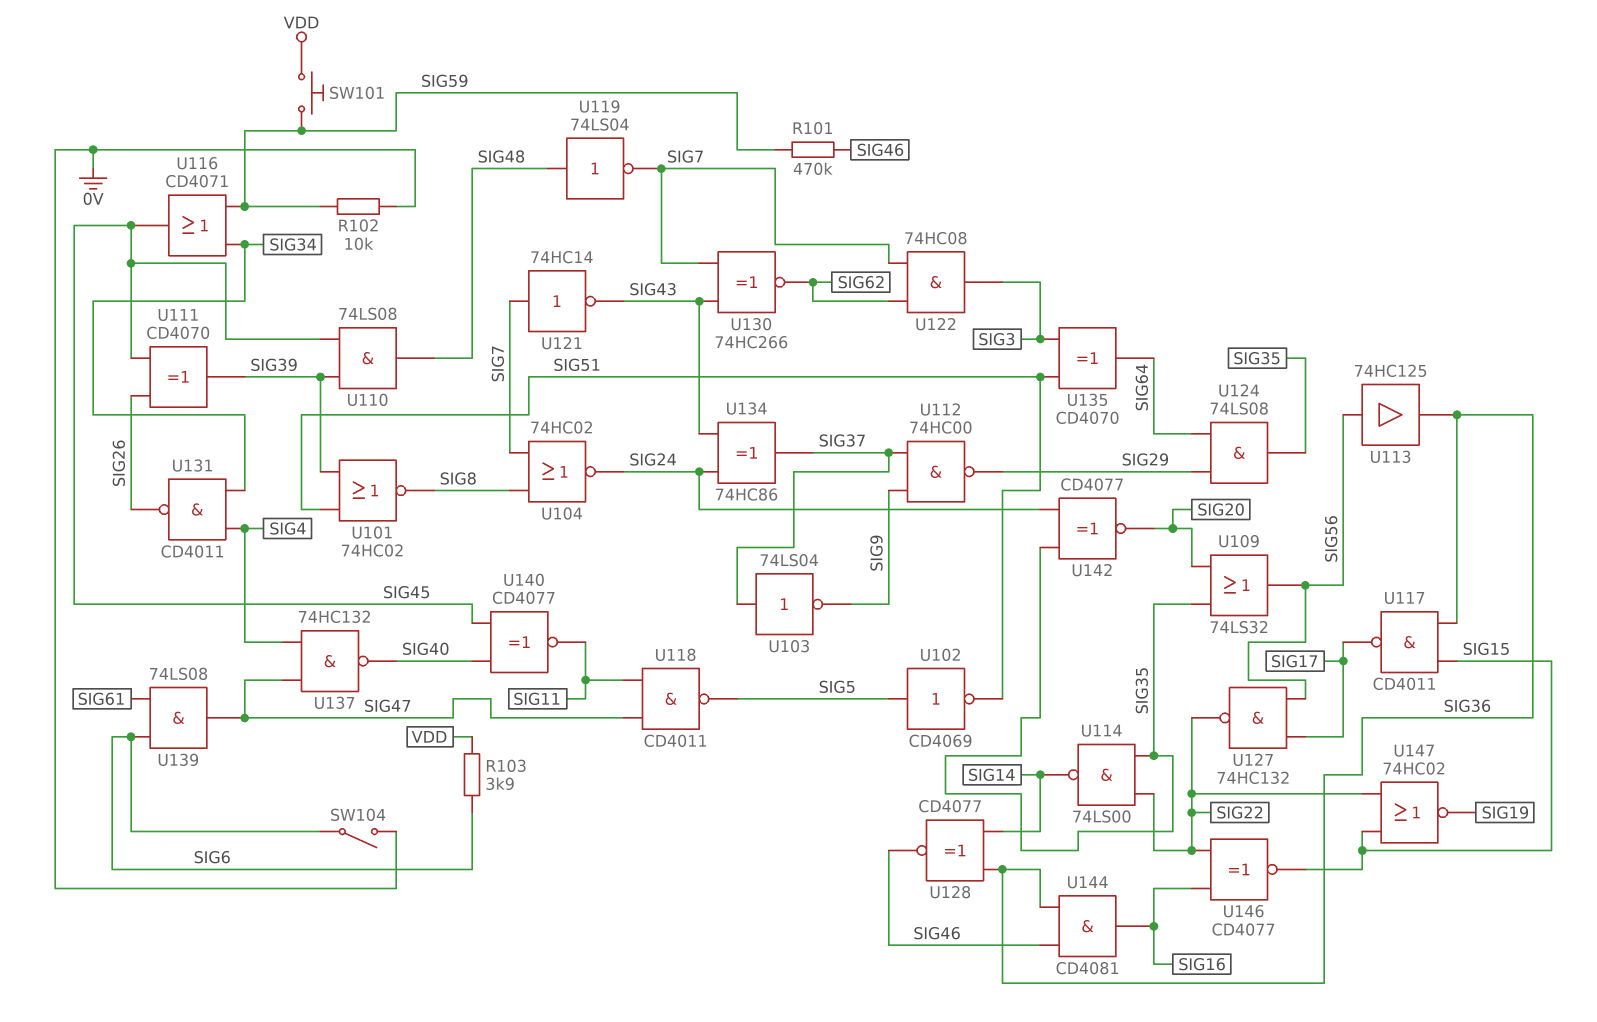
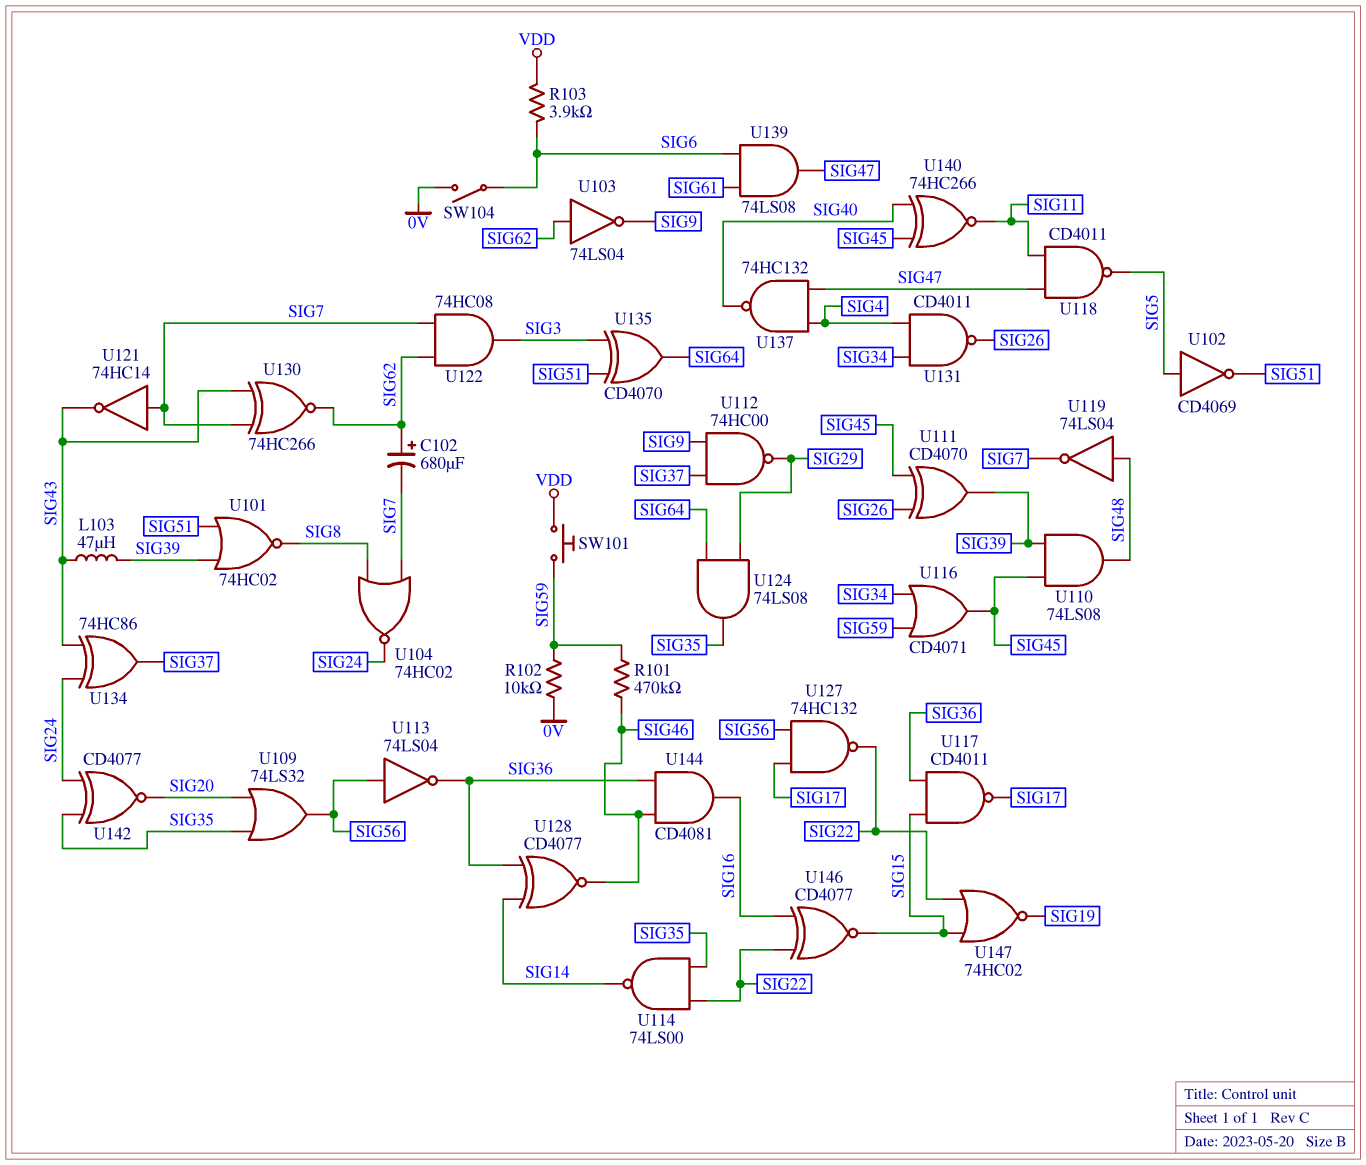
C102: none -> 680uF (plus SIG62, minus SIG7)
L103: none -> 47uH (SIG39, SIG43)
U103: NOT 74LS04 (in SIG37, out SIG9) -> NOT 74LS04 (in SIG62, out SIG9)
U113: buffer 74HC125 (in SIG56, out SIG36) -> NOT 74LS04 (in SIG56, out SIG36)
U140: XNOR CD4077 (in SIG40, in SIG45, out SIG11) -> XNOR 74HC266 (in SIG40, in SIG45, out SIG11)

